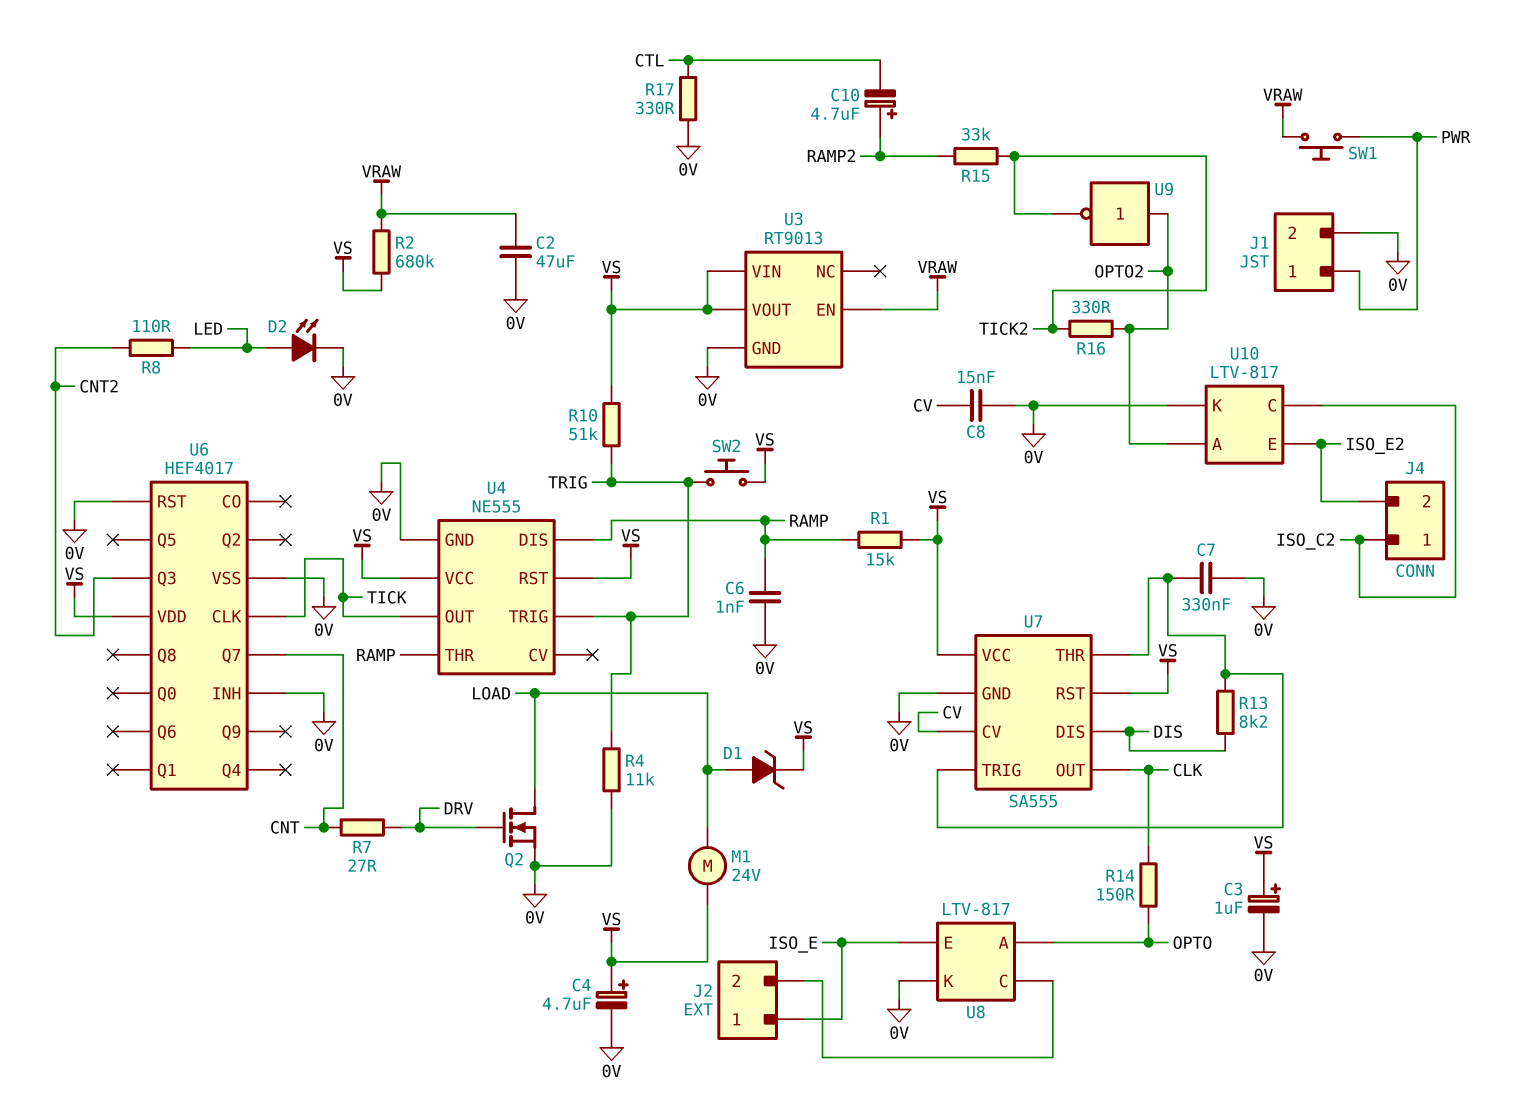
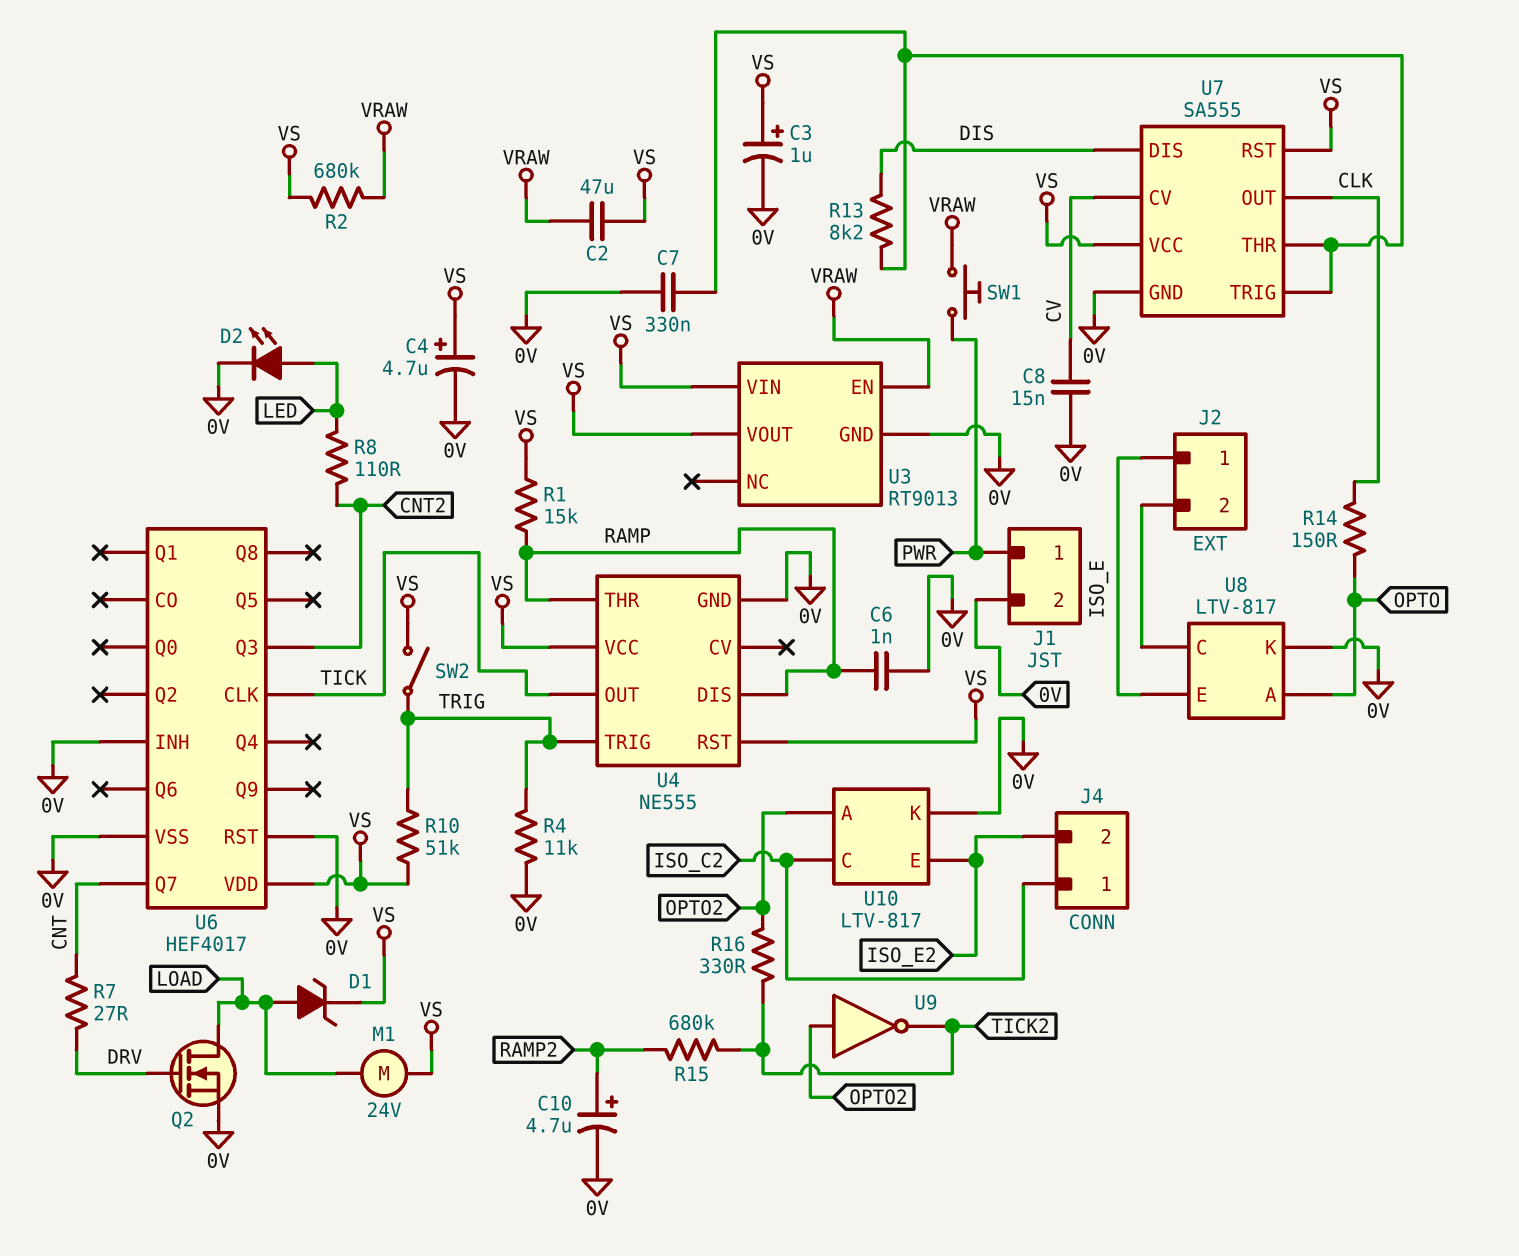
C2: 47uF (0V, VRAW) -> 47uF (VRAW, VS)
C10: 4.7uF (plus RAMP2, minus CTL) -> 4.7uF (plus RAMP2, minus 0V)
R15: 33k (RAMP2, TICK2) -> 680k (RAMP2, TICK2)
R17: 330 (0V, CTL) -> none
SW2: button (TRIG, VS) -> switch (TRIG, VS)

